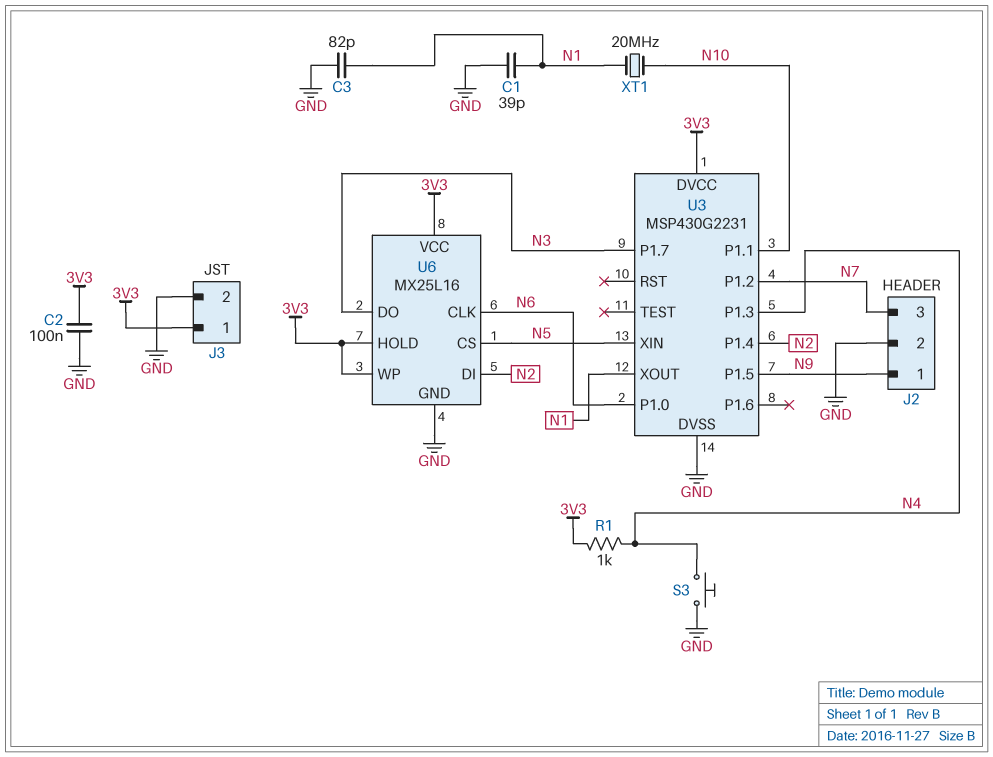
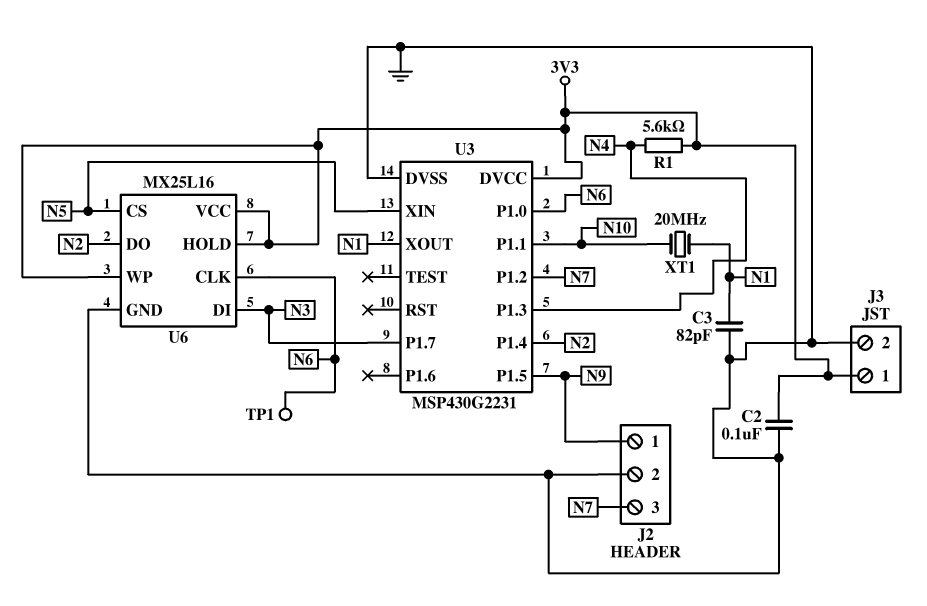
C1: 39pF (GND, N1) -> none
R1: 1k (3V3, N4) -> 5.6k (3V3, N4)
S3: button (GND, N4) -> none
TP1: none -> test point (N6)
U6 pin DI: N2 -> N3
U6 pin DO: N3 -> N2

